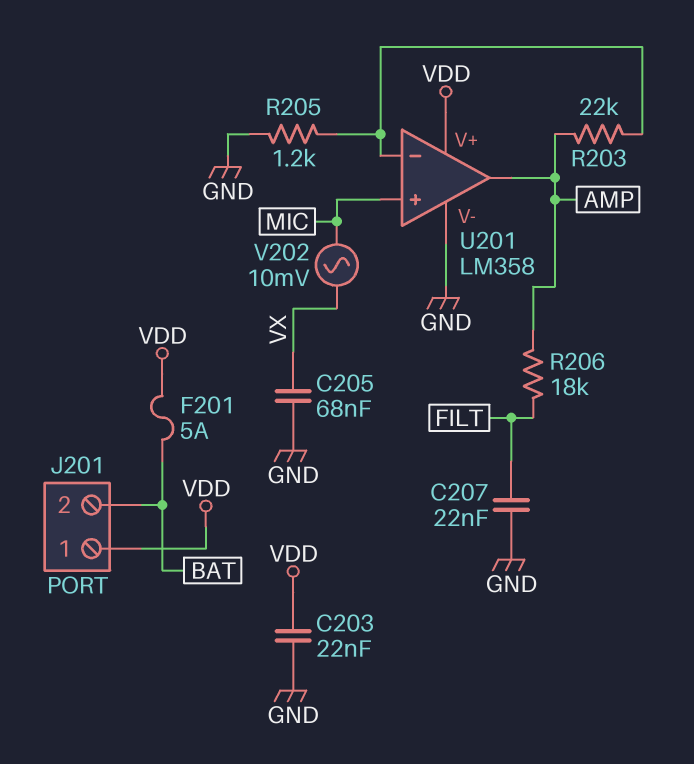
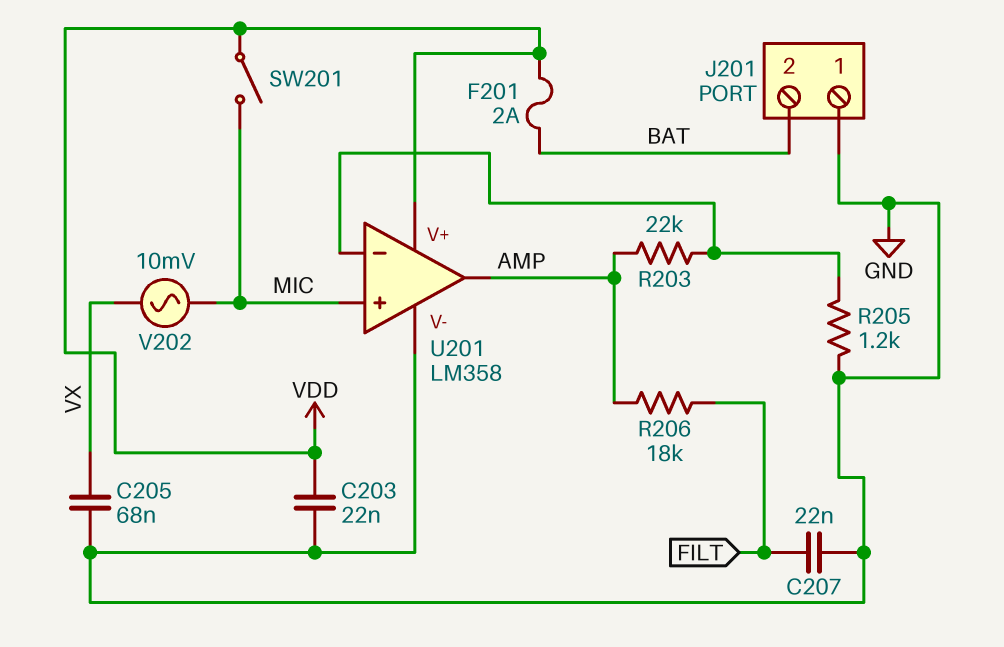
F201: 5A (BAT, VDD) -> 2A (BAT, VDD)
J201 pin 1: VDD -> GND
SW201: none -> switch (MIC, VDD)

